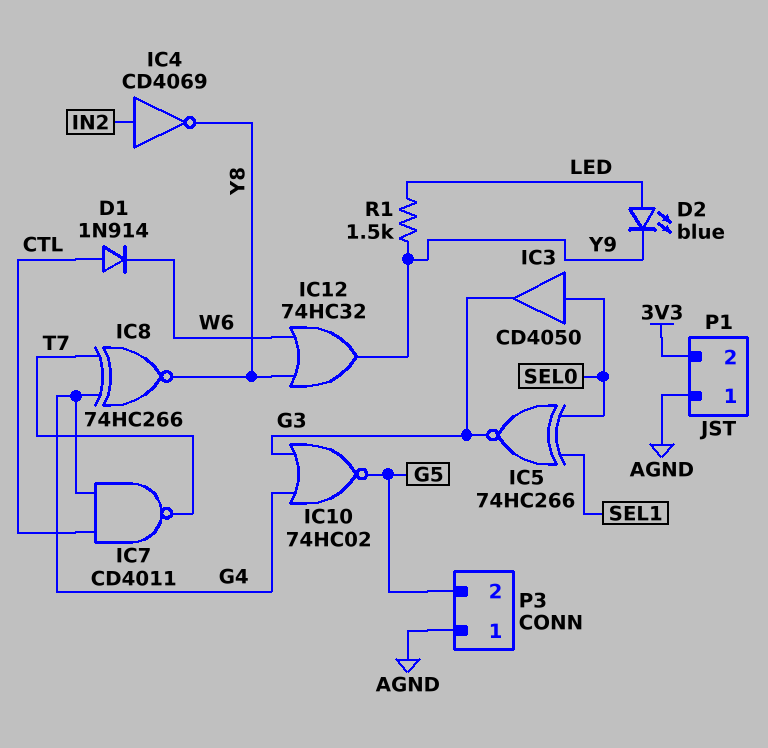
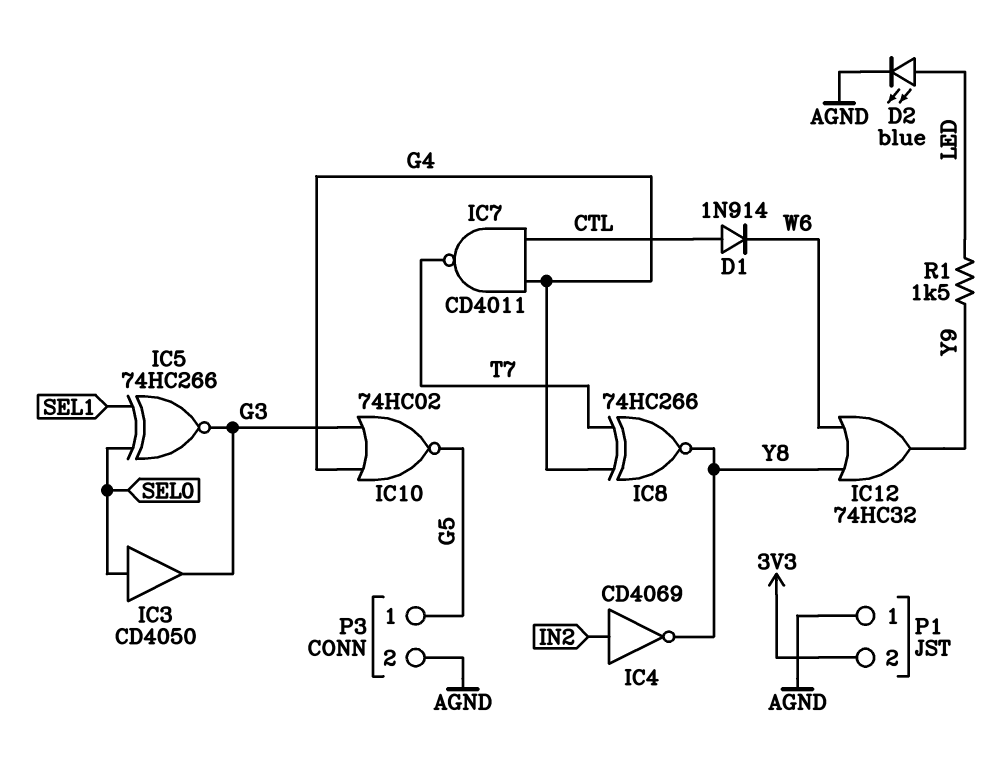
D2: LED blue (A LED, K Y9) -> LED blue (A LED, K AGND)
P3 pin 1: AGND -> G5
P3 pin 2: G5 -> AGND

